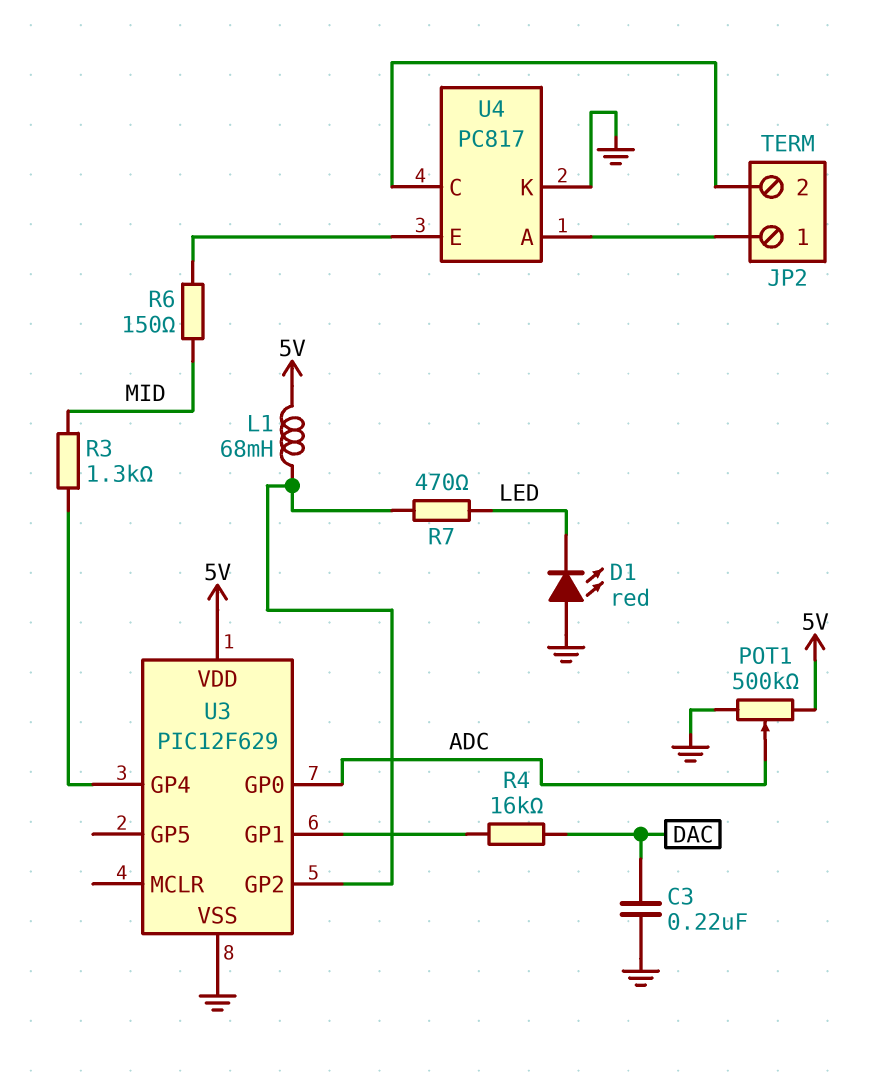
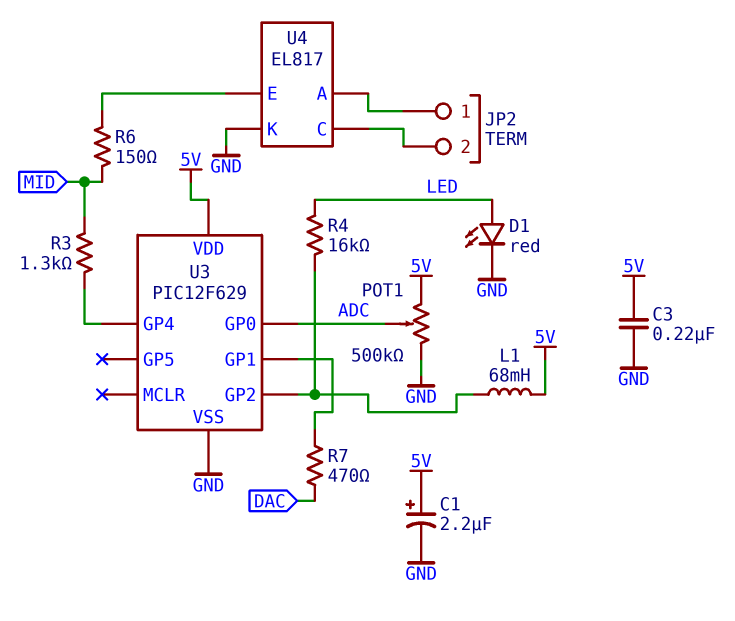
C1: none -> 2.2uF (plus 5V, minus GND)
C3: 220nF (DAC, GND) -> 220nF (5V, GND)
D1: LED red (A GND, K LED) -> LED red (A LED, K GND)
R4: 16k (DAC, U3/GP1) -> 16k (LED, U3/GP2)
R7: 470 (LED, U3/GP2) -> 470 (DAC, U3/GP1)
U4: PC817 -> EL817

